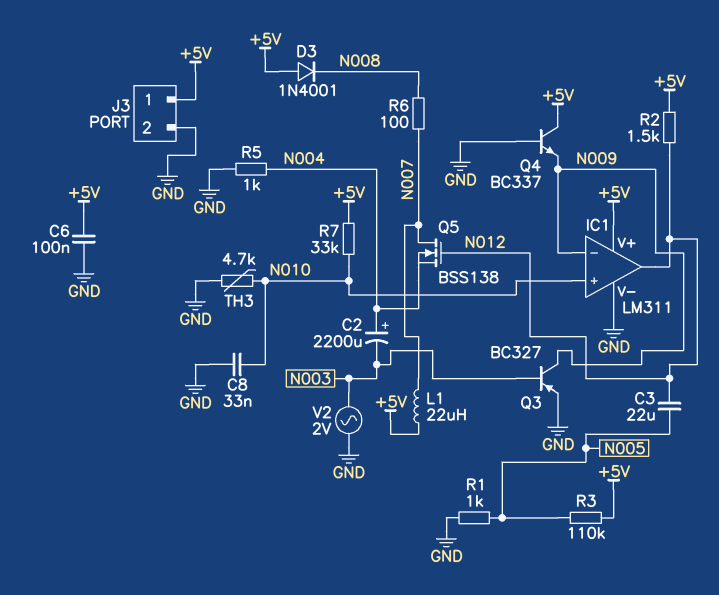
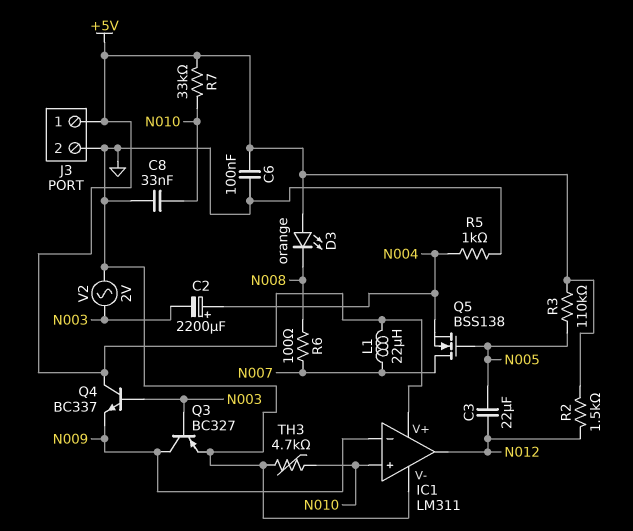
D3: diode 1N4001 (A +5V, K N008) -> LED orange (A +5V, K N008)
Q4: NPN BC337 (B GND, C +5V, E N009) -> NPN BC337 (B N003, C +5V, E N009)
Q5: NMOS BSS138 (G N012, D N007, S N004) -> NMOS BSS138 (G N005, D N007, S N004)
R1: 1k (GND, N005) -> none

